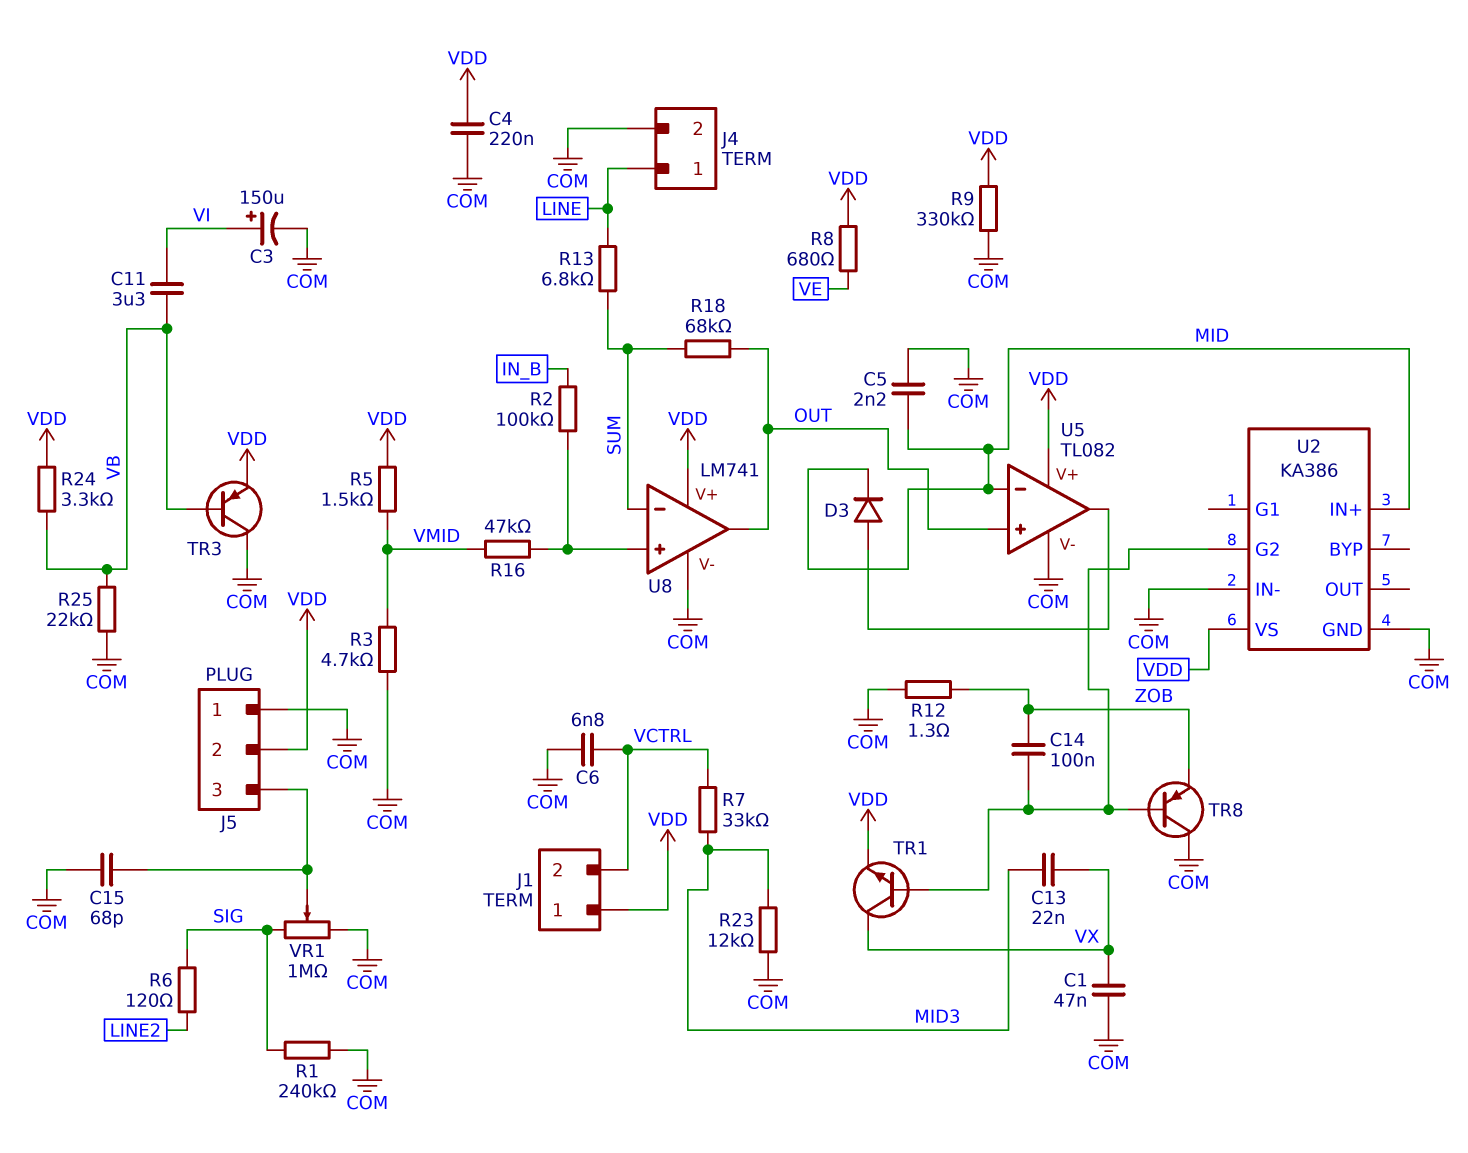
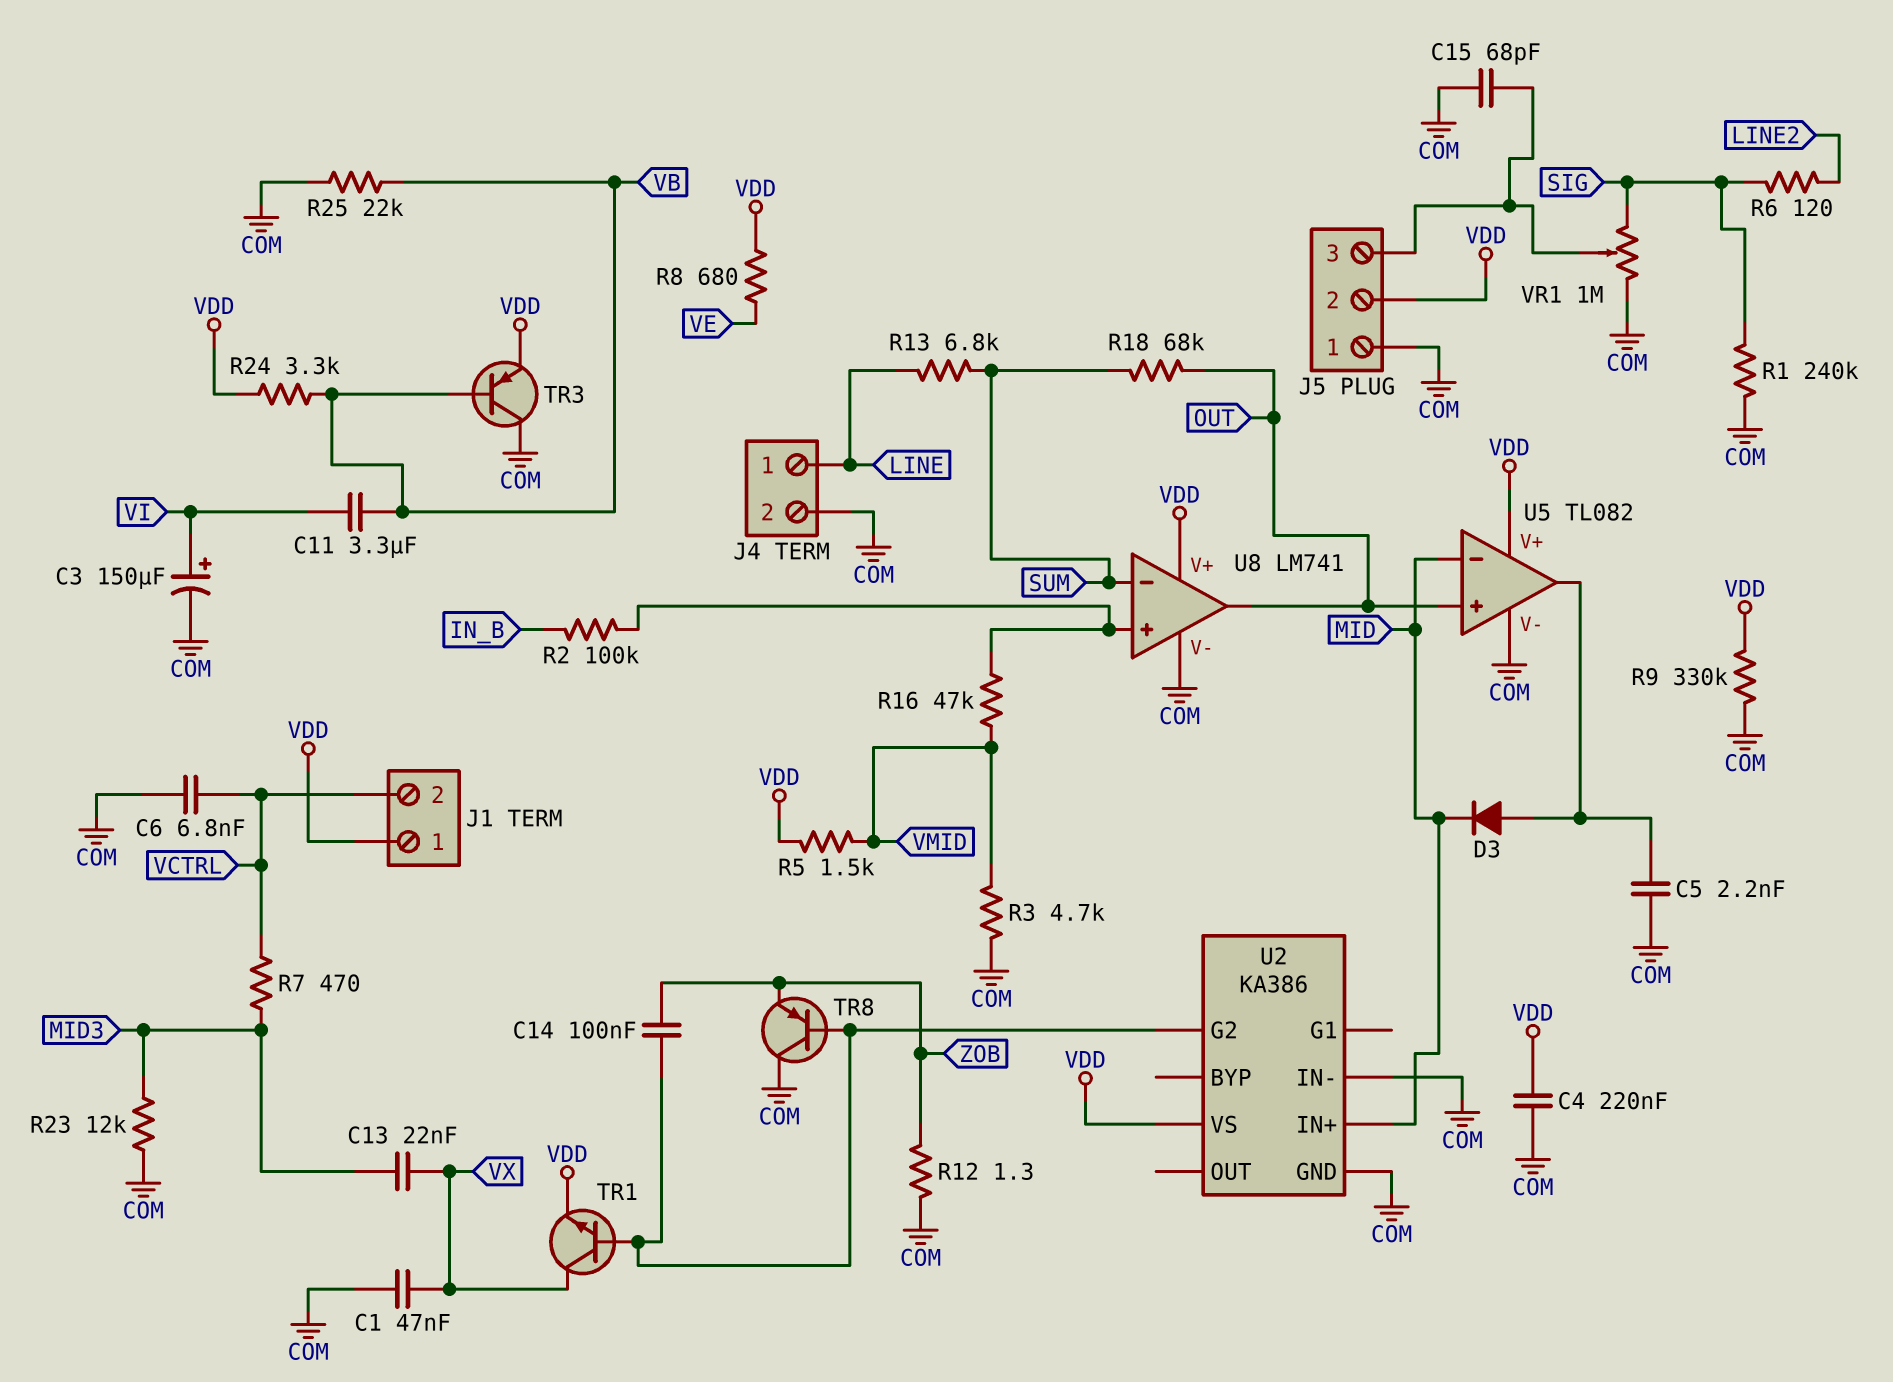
C5: 2.2nF (COM, MID) -> 2.2nF (COM, U5/out)
R7: 33k (MID3, VCTRL) -> 470 (MID3, VCTRL)

